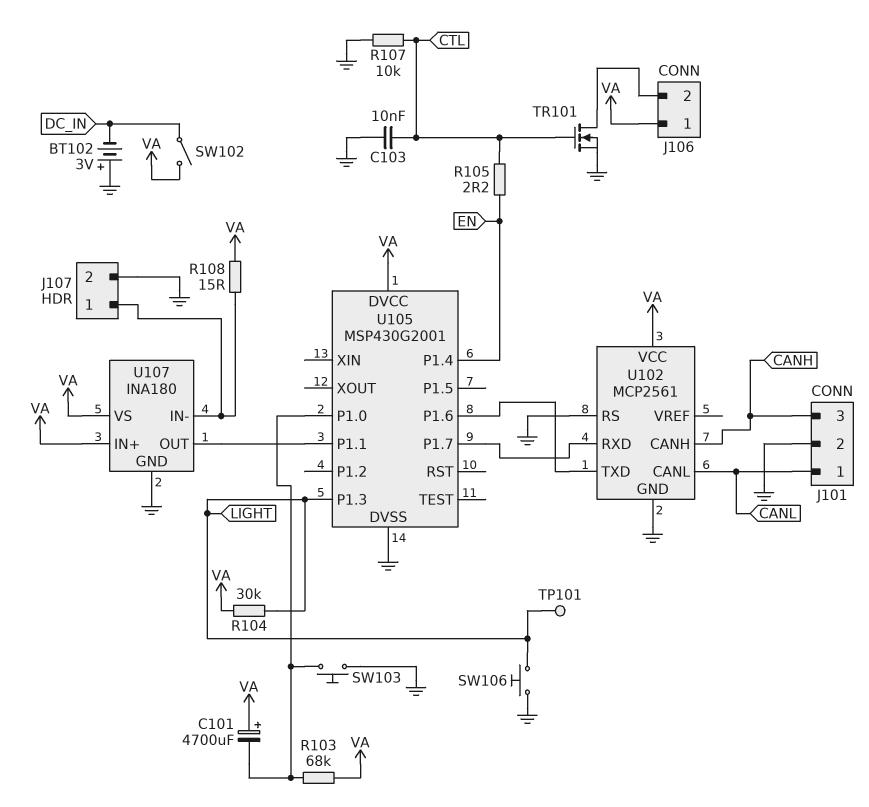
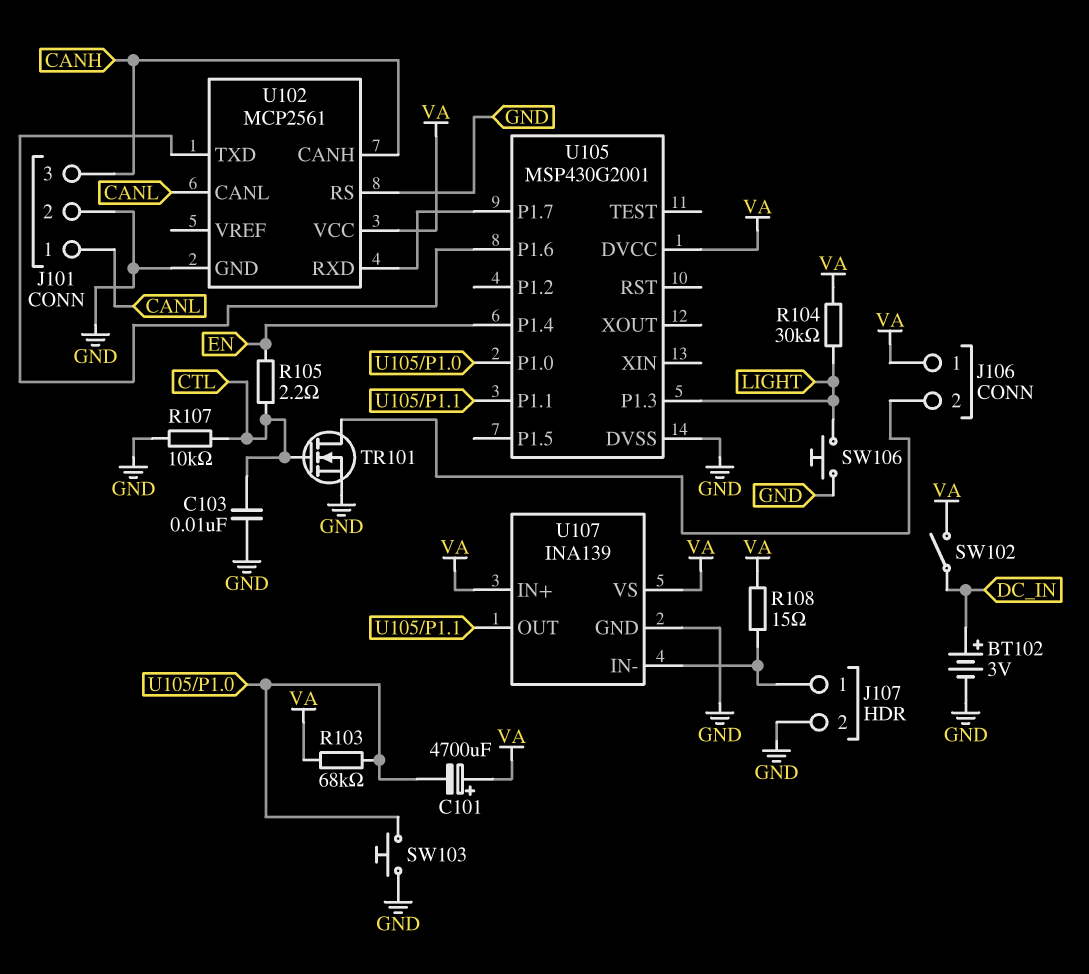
BT102: 3V (plus GND, minus DC_IN) -> 3V (plus DC_IN, minus GND)
TP101: test point (LIGHT) -> none
U107: INA180 -> INA139

